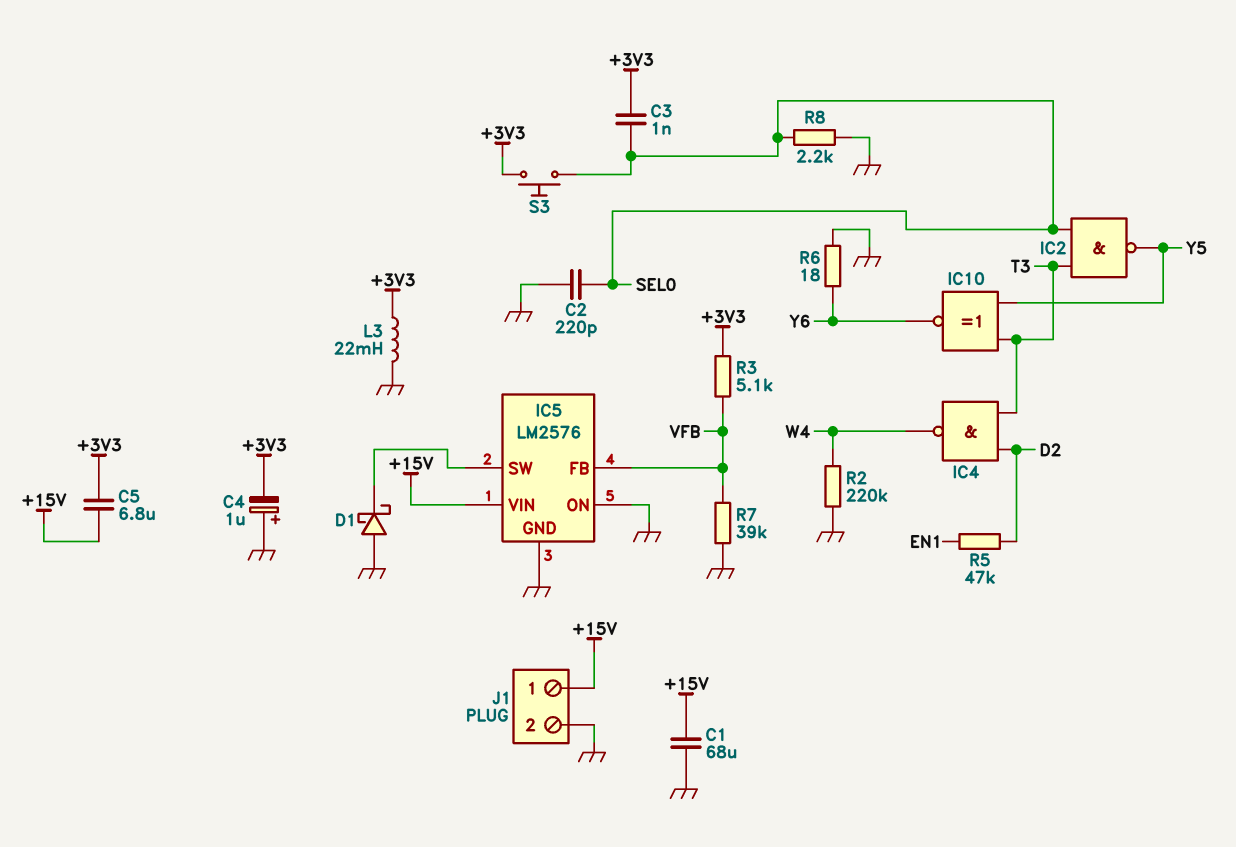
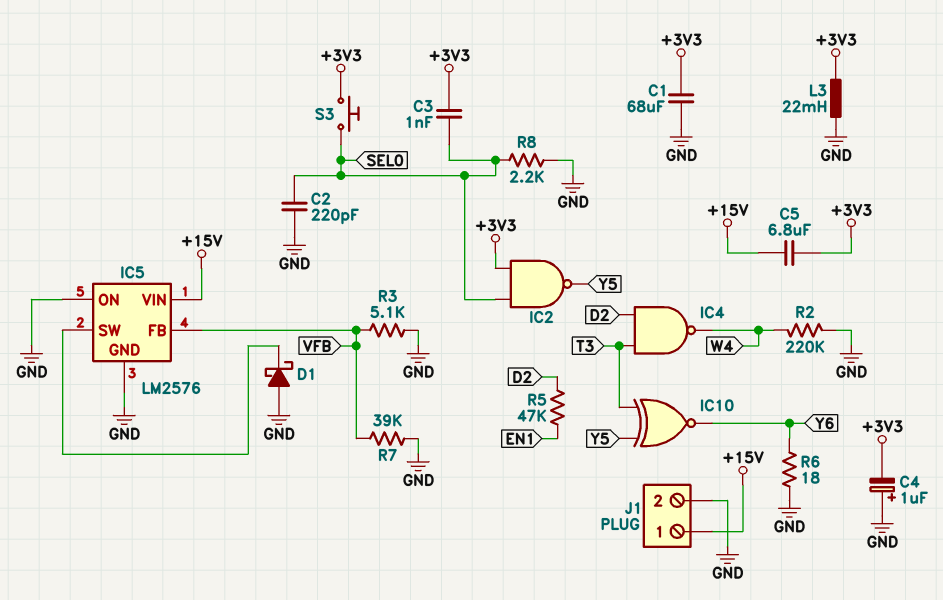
C1: 68uF (+15V, GND) -> 68uF (+3V3, GND)
IC2: NAND (in SEL0, in T3, out Y5) -> NAND (in +3V3, in SEL0, out Y5)
R3: 5.1k (+3V3, VFB) -> 5.1k (GND, VFB)

